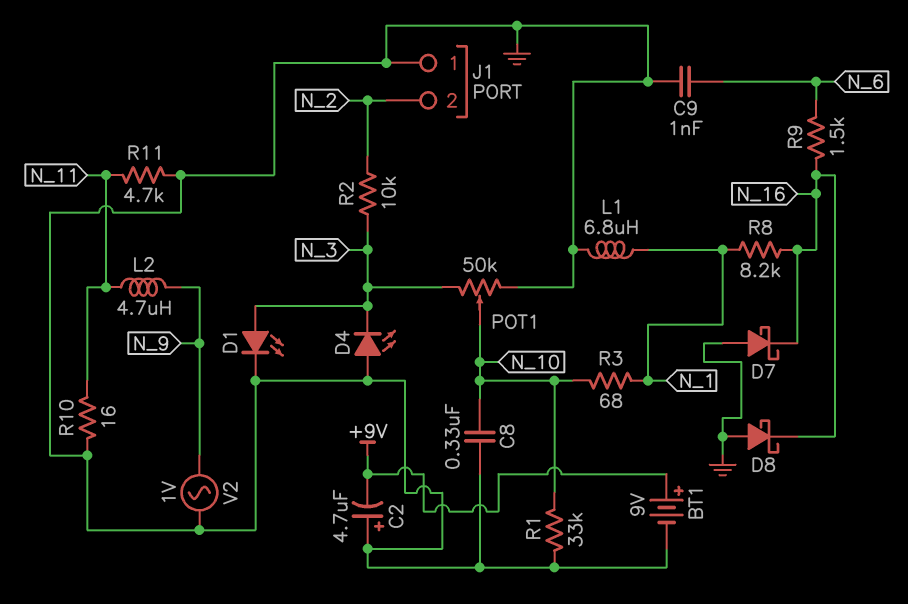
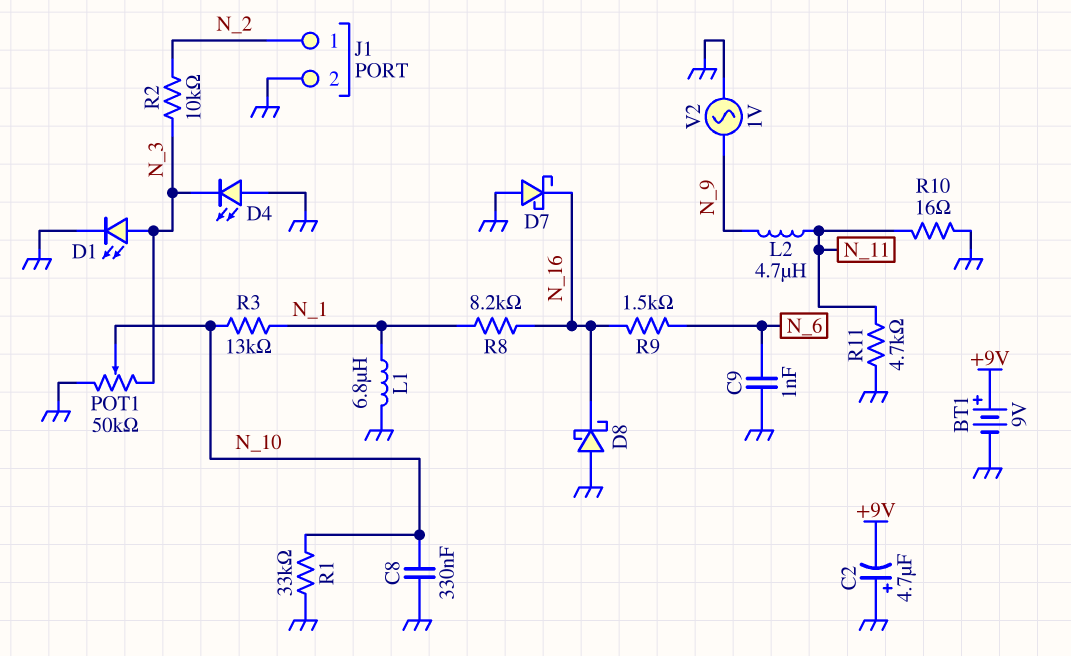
J1 pin 1: GND -> N_2
J1 pin 2: N_2 -> GND
R3: 68 (N_1, N_10) -> 13k (N_1, N_10)

